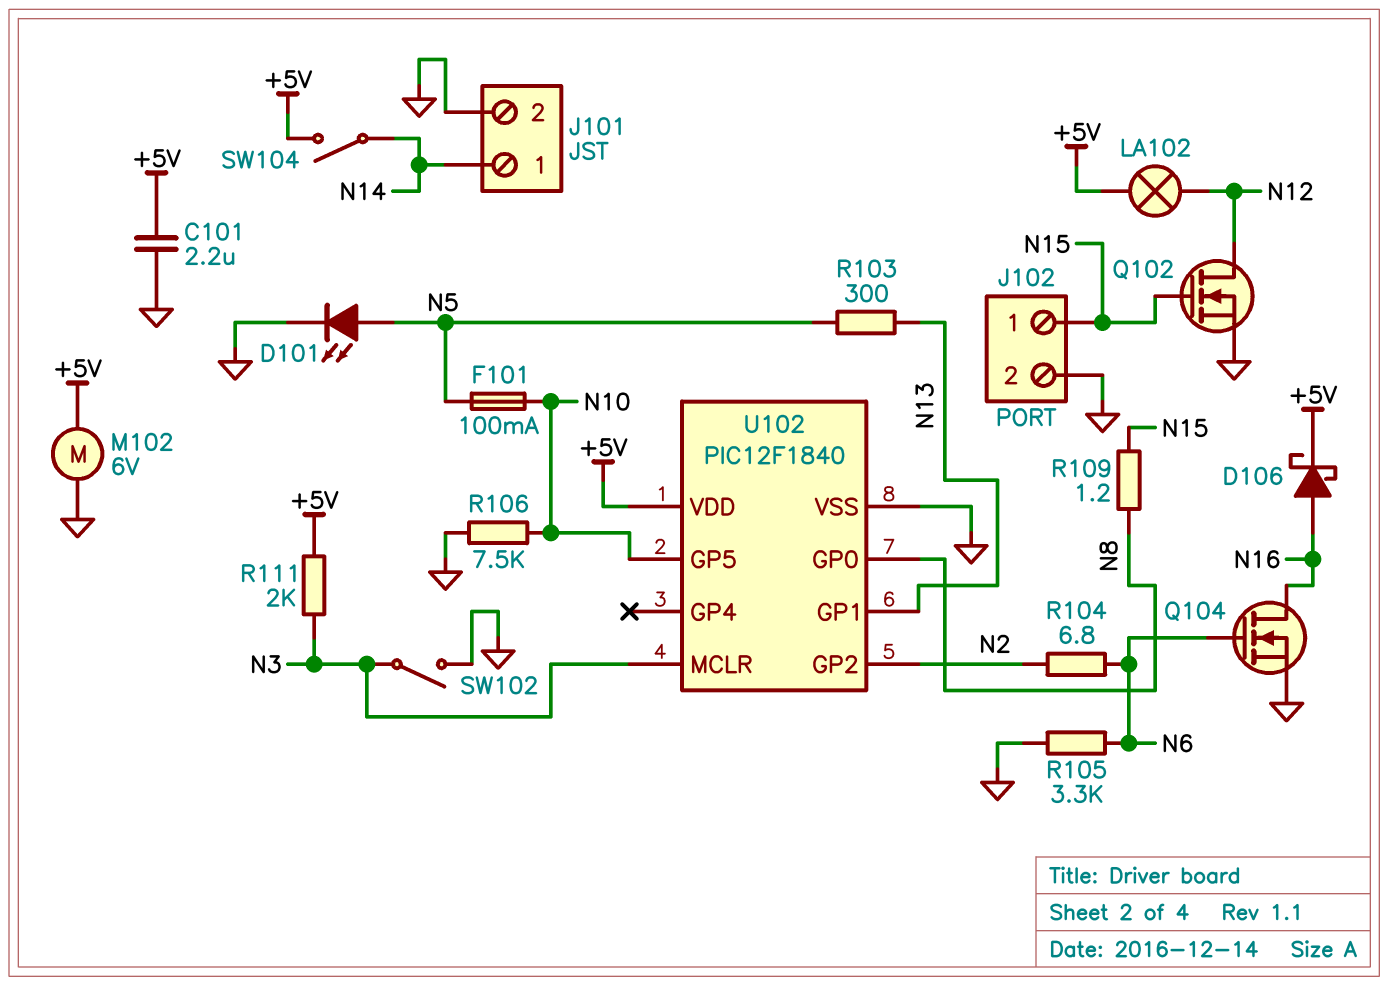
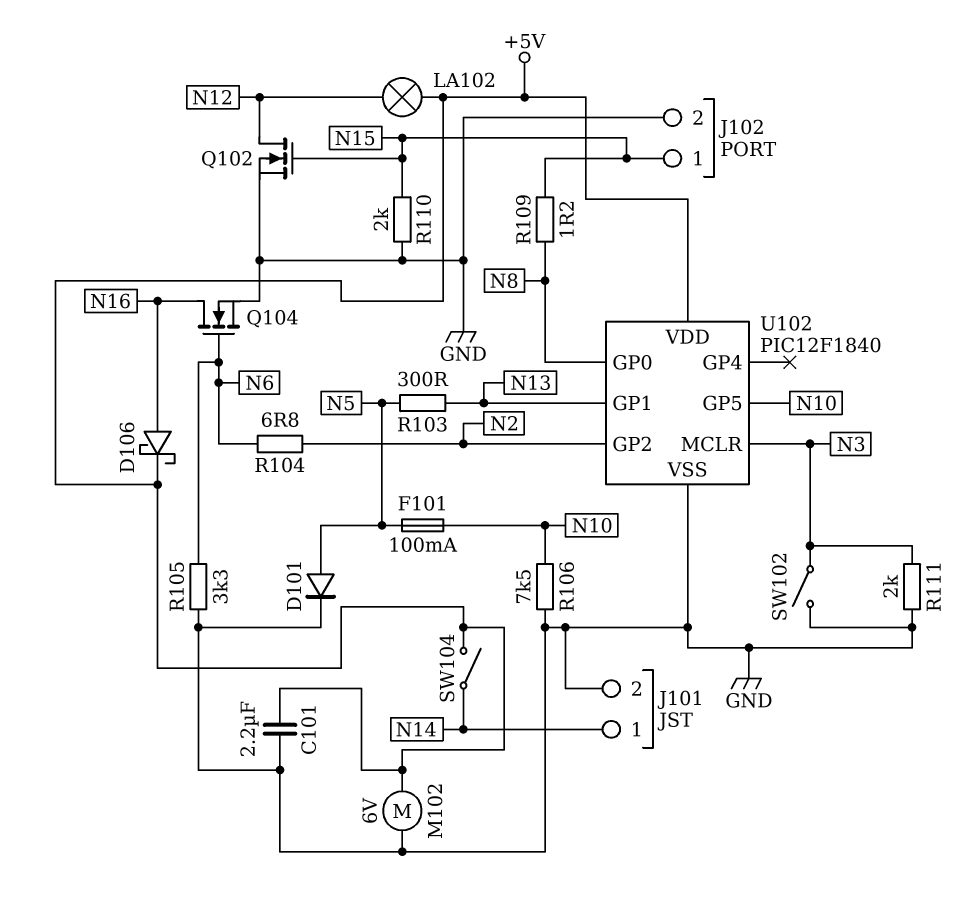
D101: LED (A N5, K GND) -> diode (A N5, K GND)
R110: none -> 2k (GND, N15)
R111: 2k (+5V, N3) -> 2k (GND, N3)

